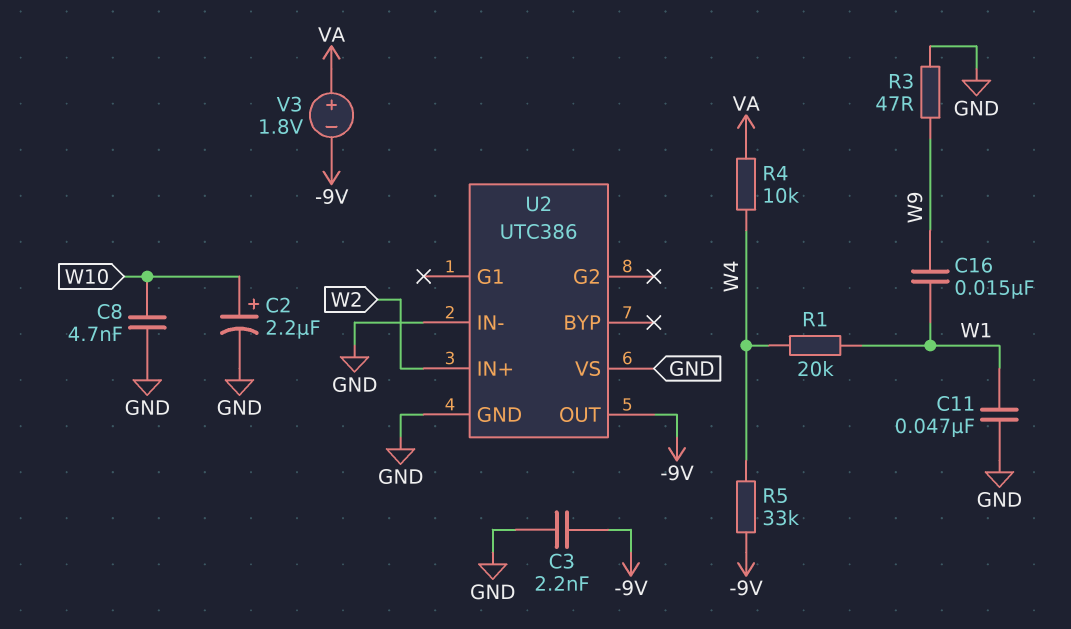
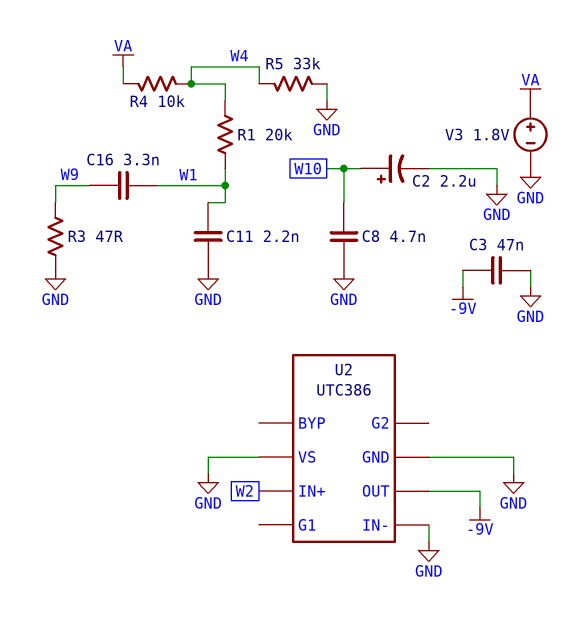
C3: 2.2nF (-9V, GND) -> 47nF (-9V, GND)
C11: 47nF (GND, W1) -> 2.2nF (GND, W1)
C16: 15nF (W1, W9) -> 3.3nF (W1, W9)
R5: 33k (-9V, W4) -> 33k (GND, W4)
V3: 1.8V (plus VA, minus -9V) -> 1.8V (plus VA, minus GND)

